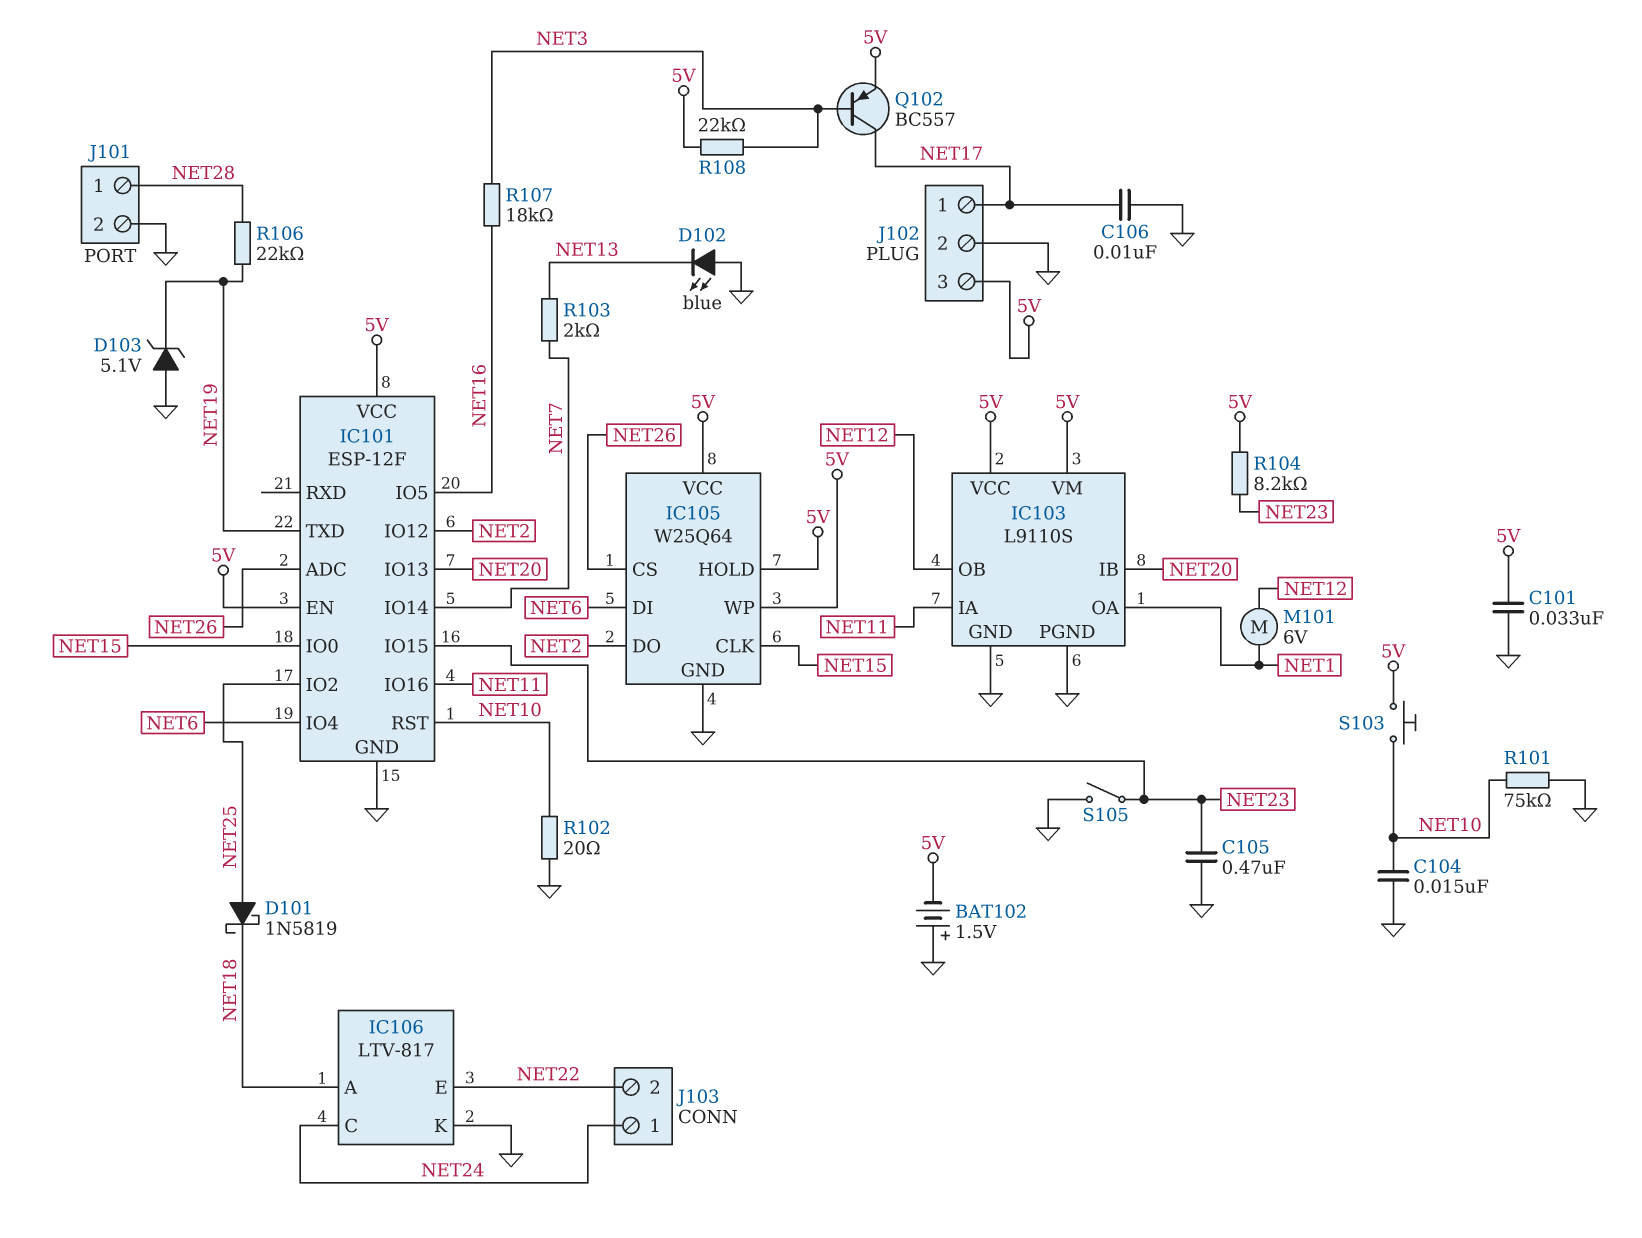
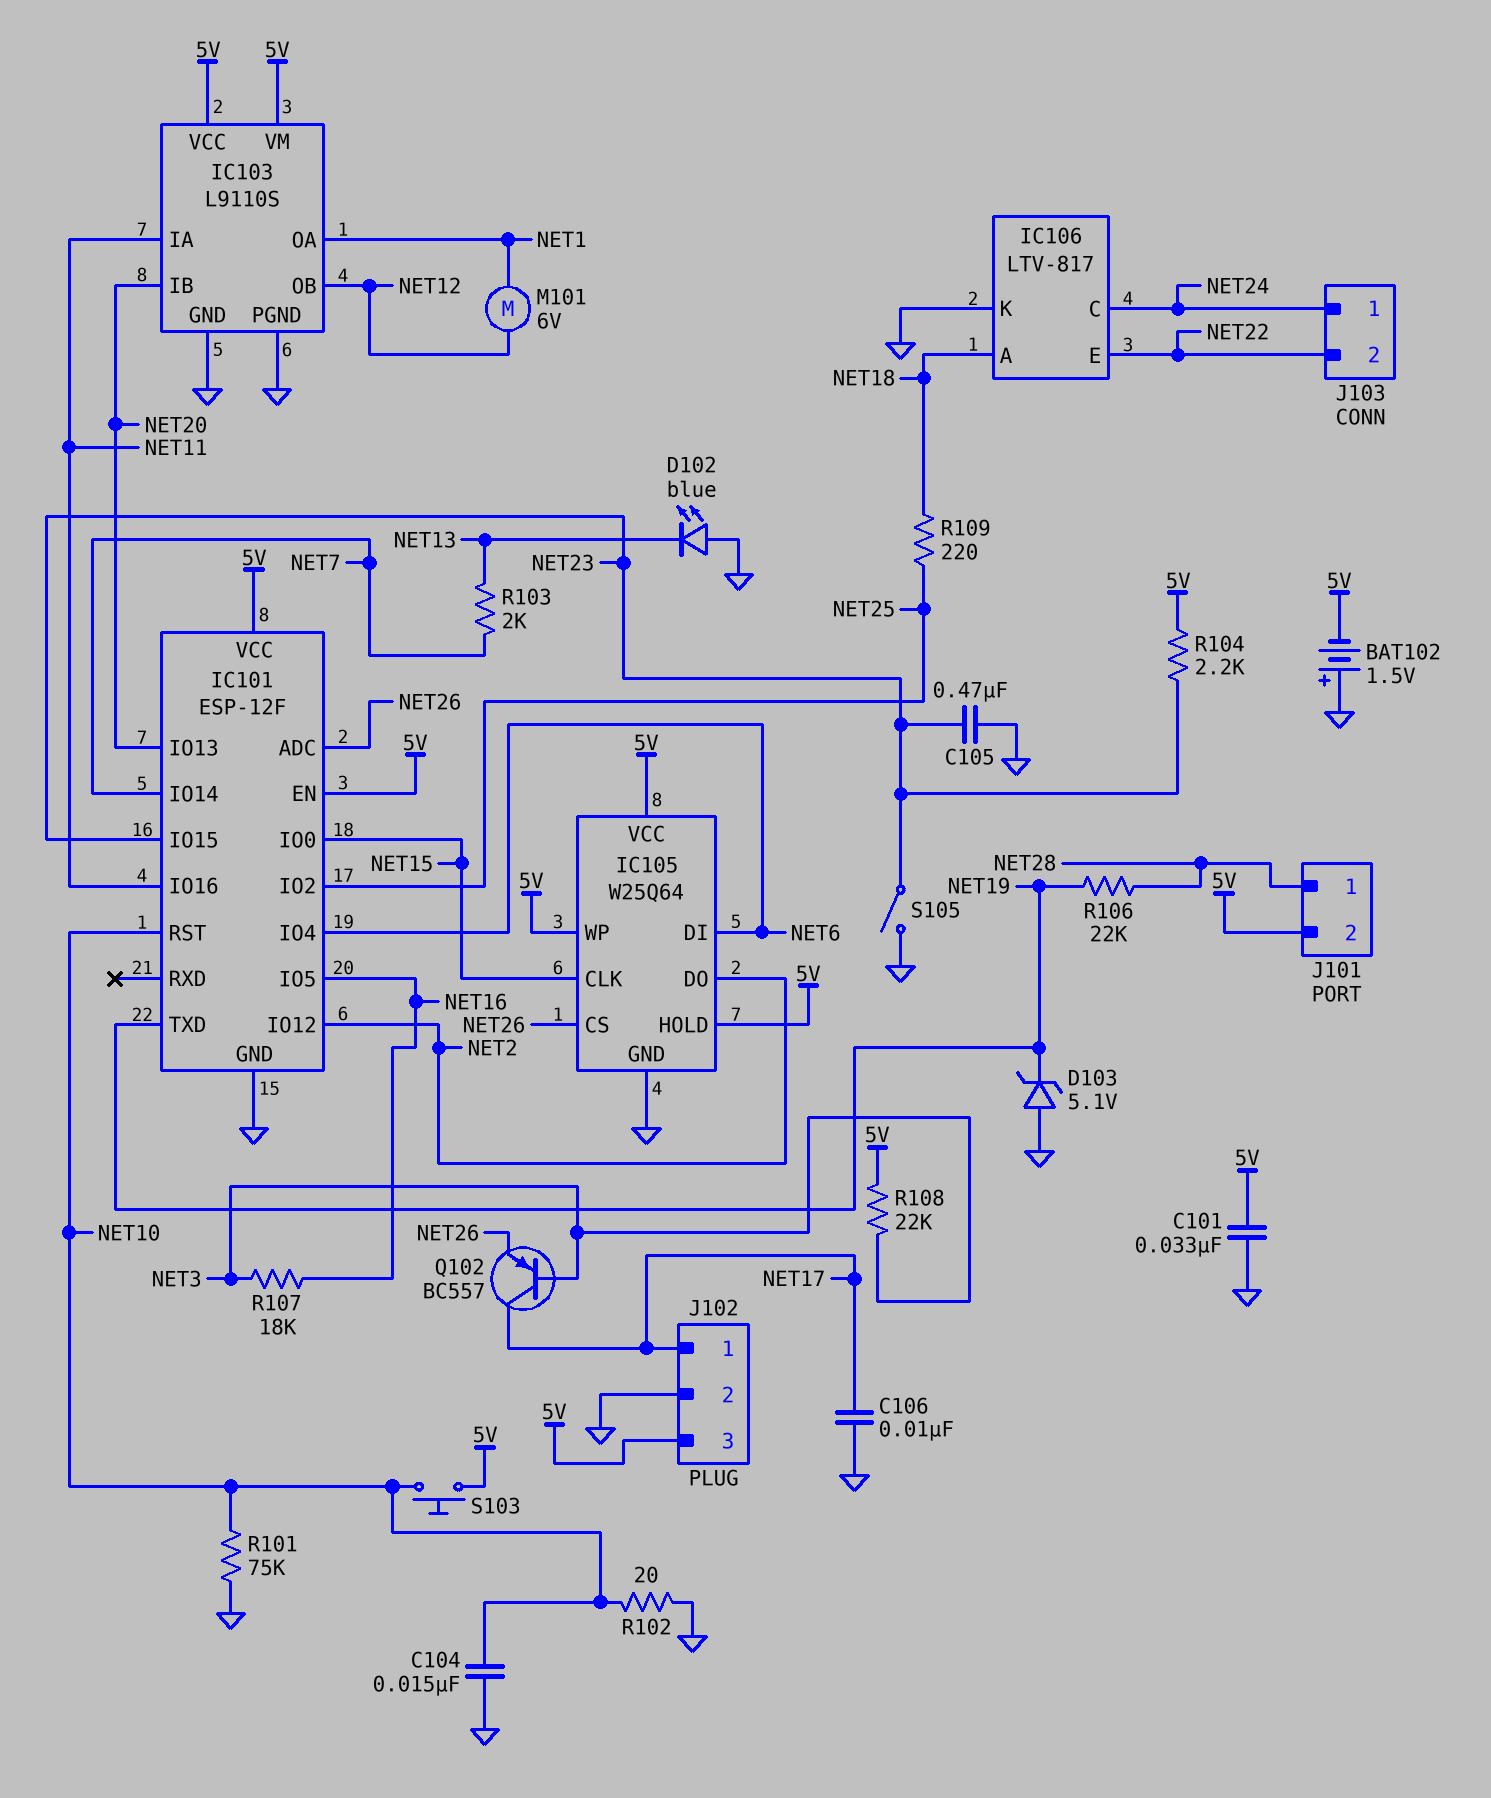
D101: schottky 1N5819 (A NET25, K NET18) -> none
J101 pin 2: GND -> 5V
Q102: PNP BC557 (B NET3, C NET17, E 5V) -> PNP BC557 (B NET3, C NET17, E NET26)
R104: 8.2k (5V, NET23) -> 2.2k (5V, NET23)
R109: none -> 220 (NET18, NET25)

